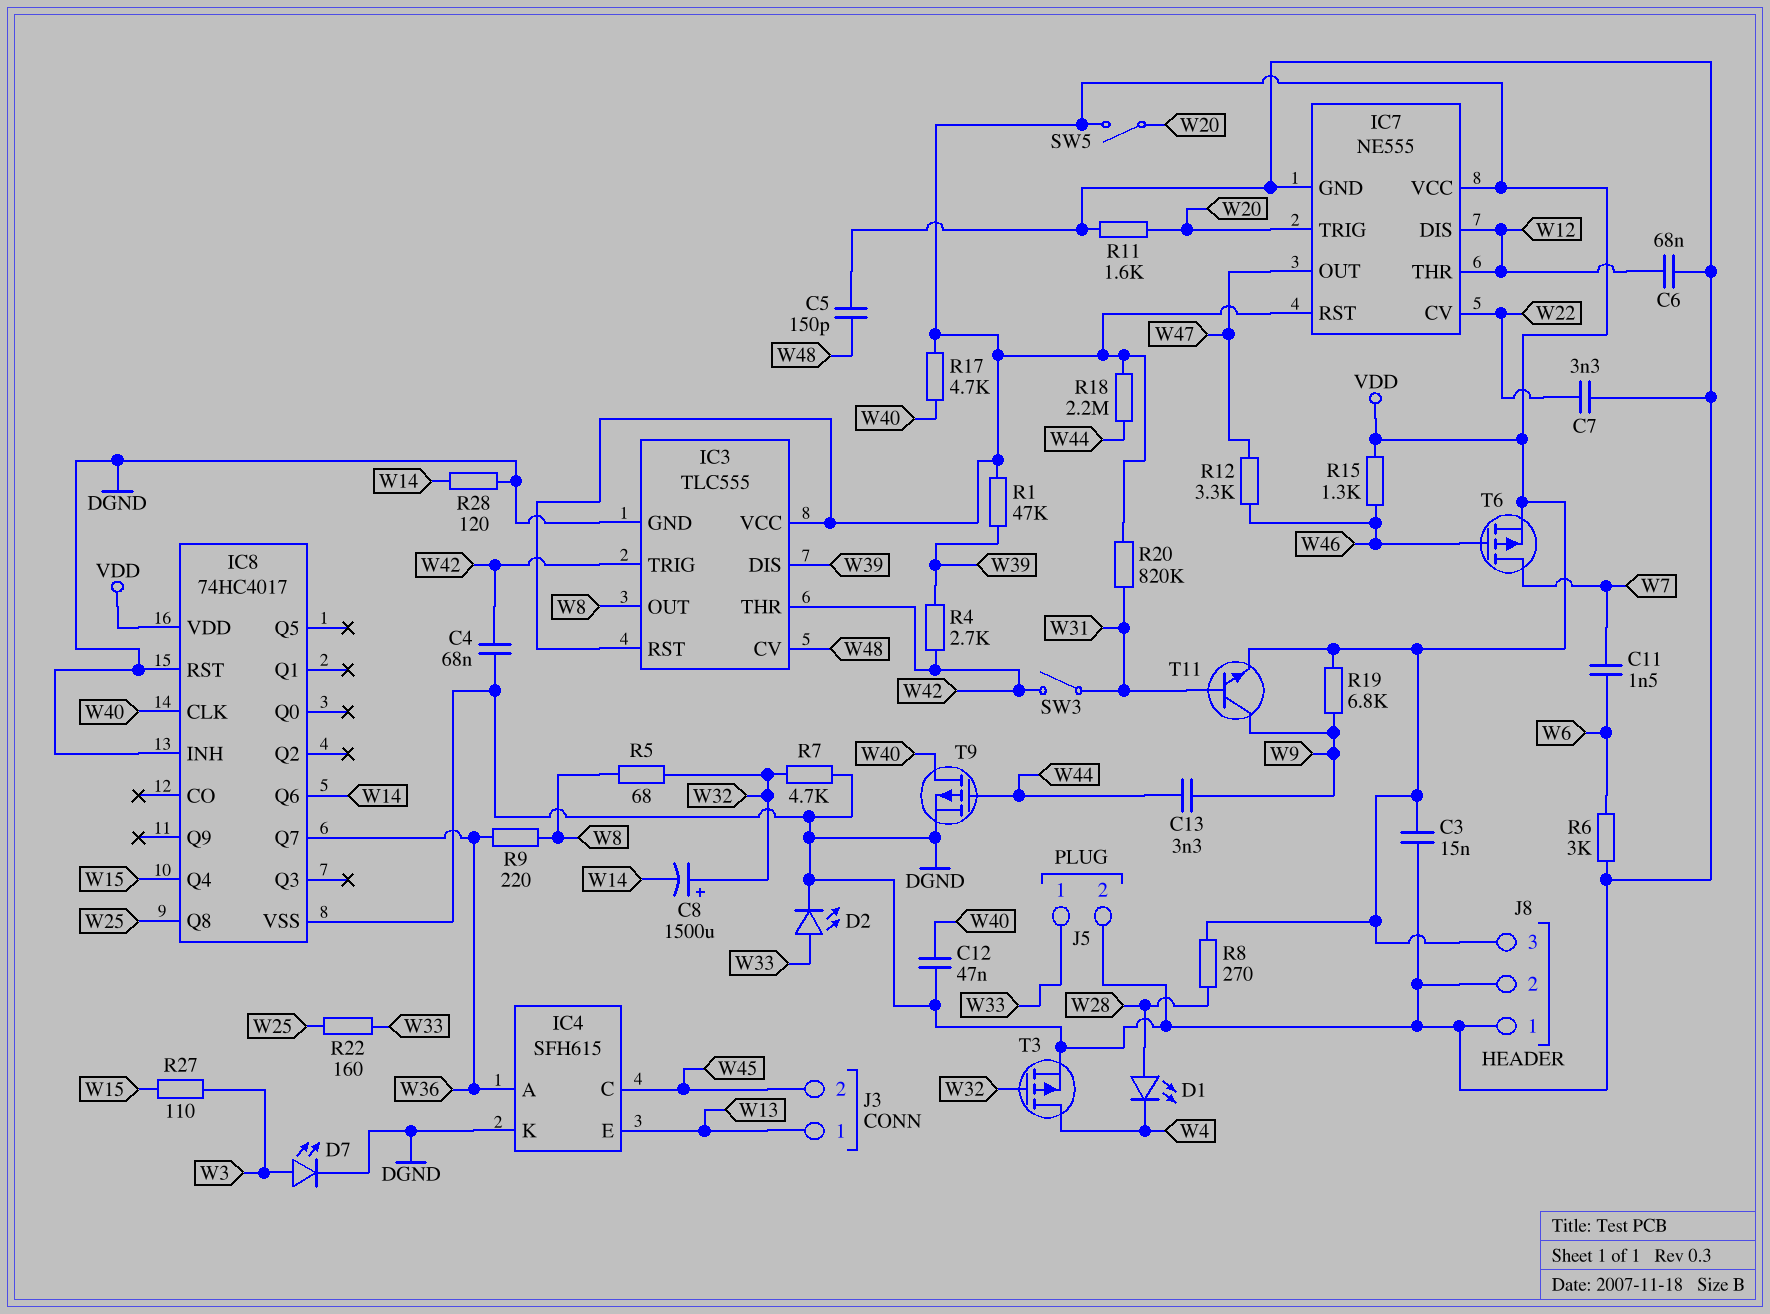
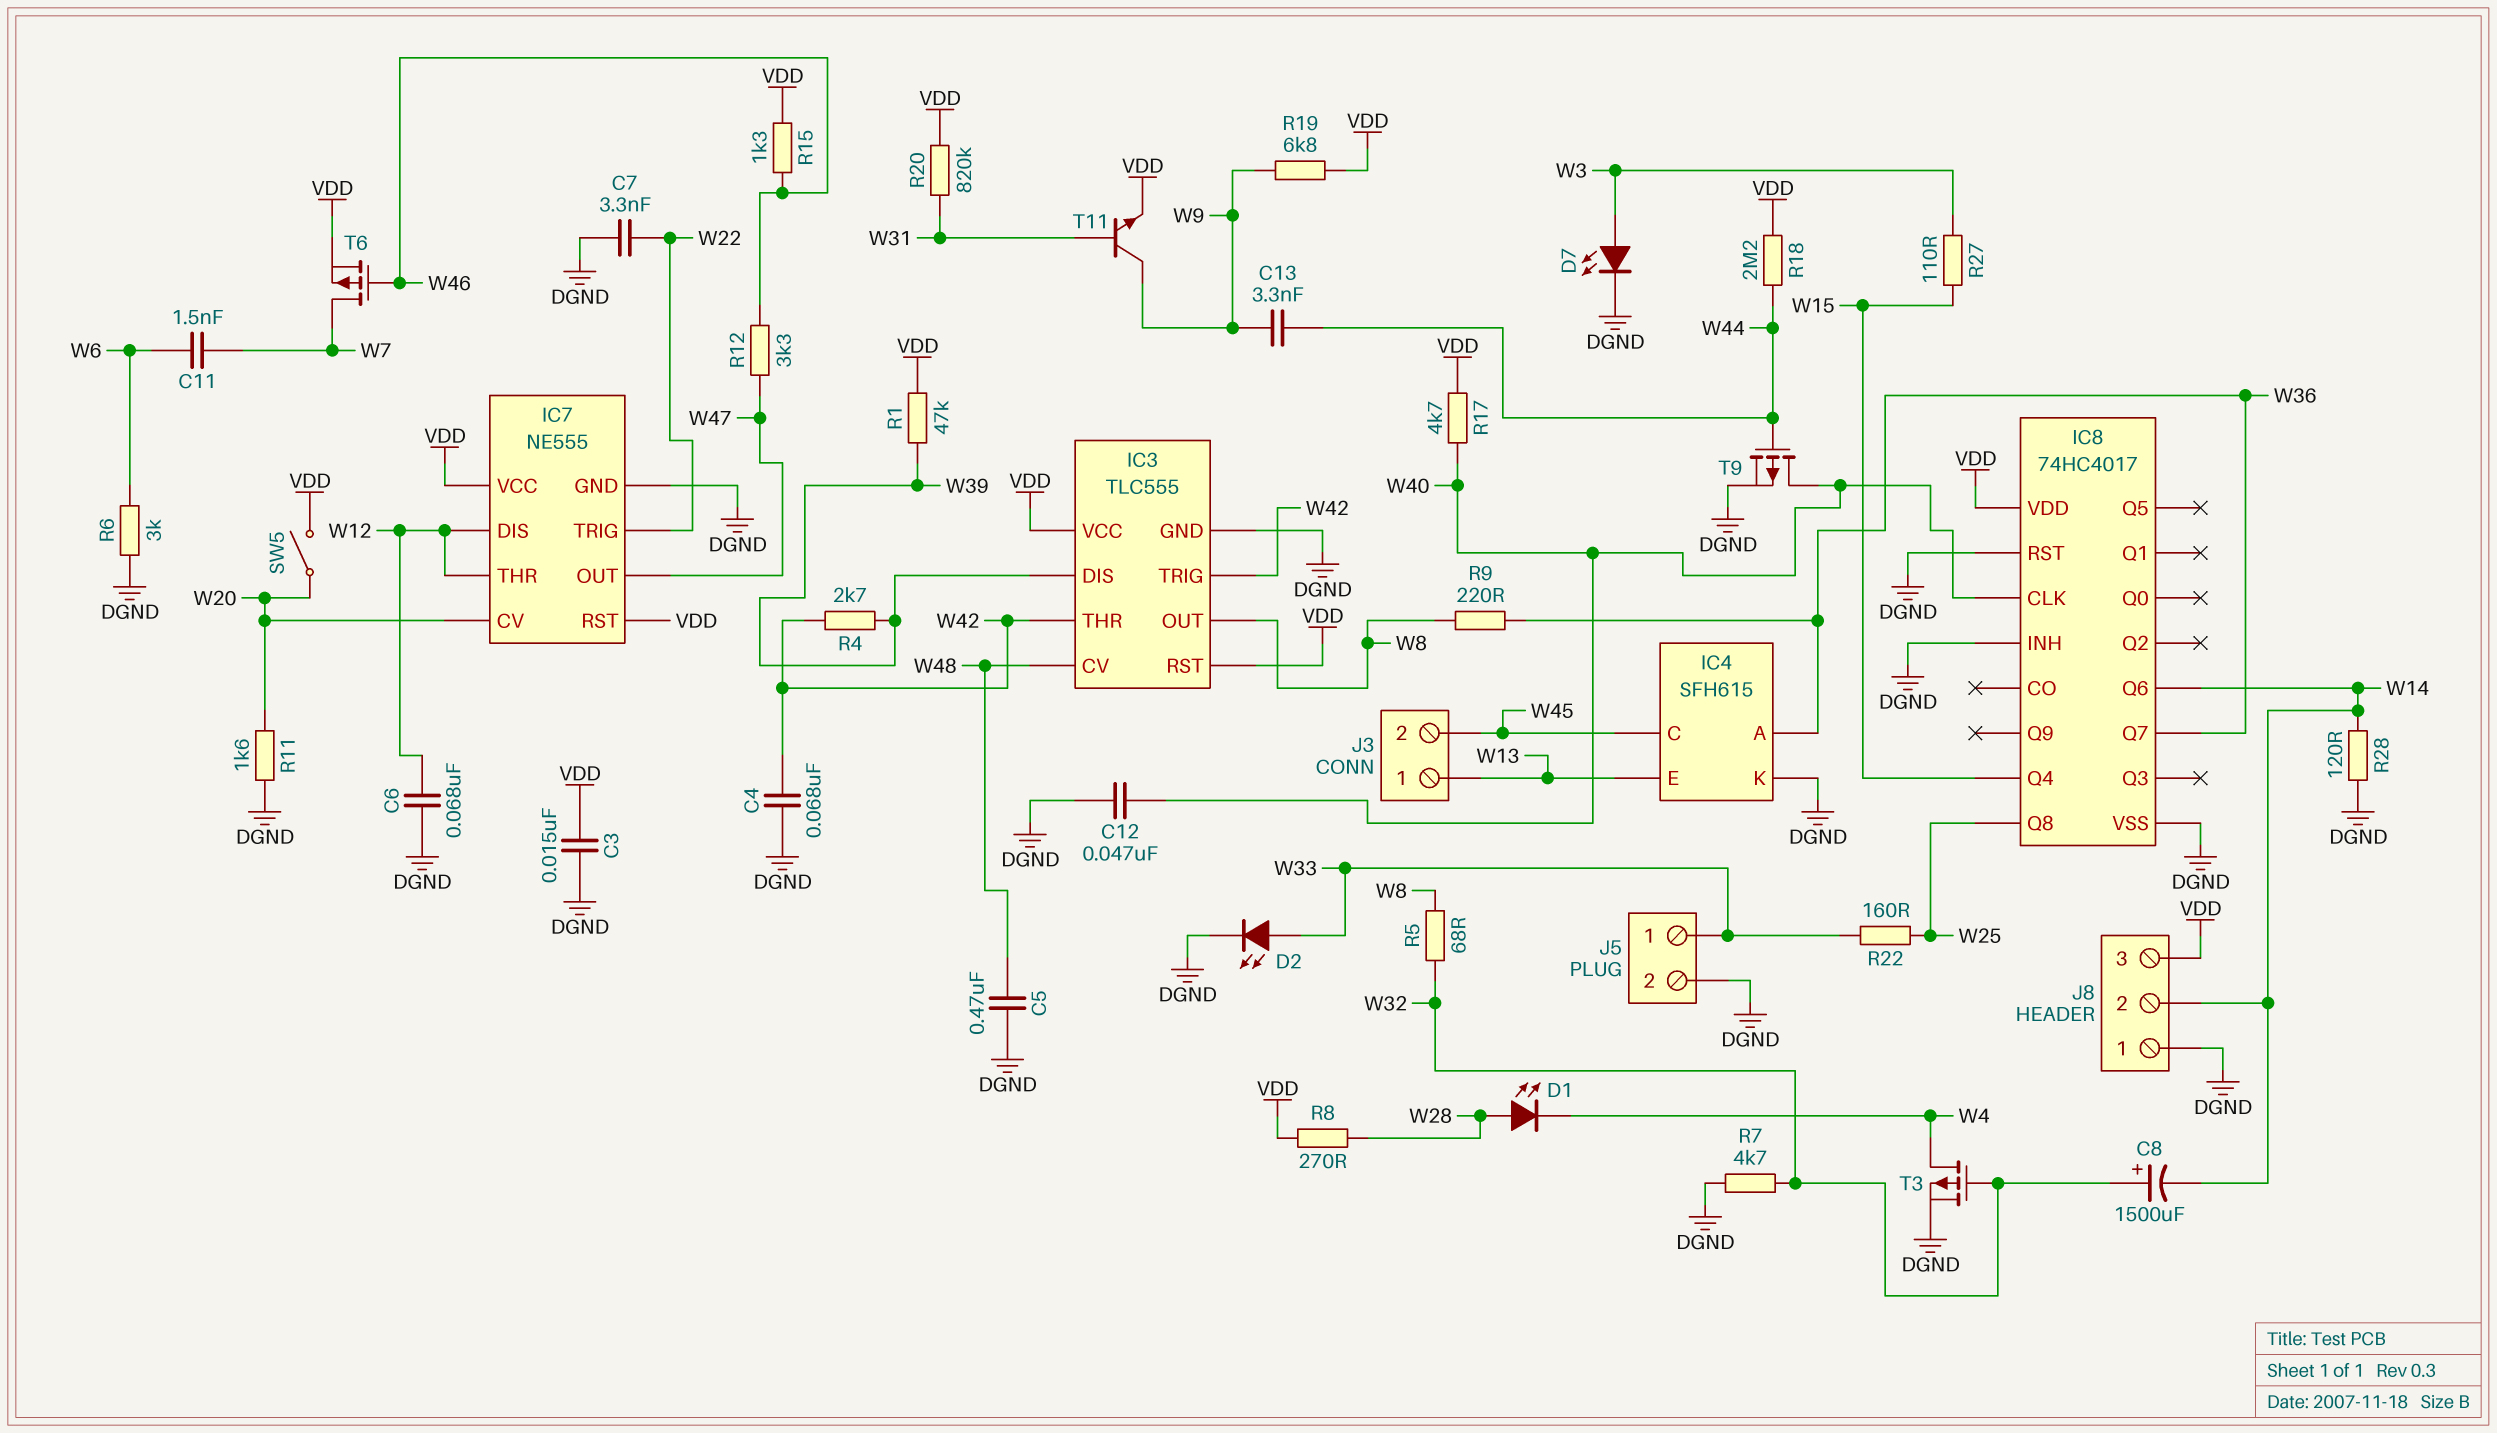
C5: 150pF (DGND, W48) -> 470nF (DGND, W48)
IC7 pin CV: W22 -> W20
IC7 pin TRIG: W20 -> W22
J8 pin 2: DGND -> W14
SW3: switch (W31, W42) -> none

